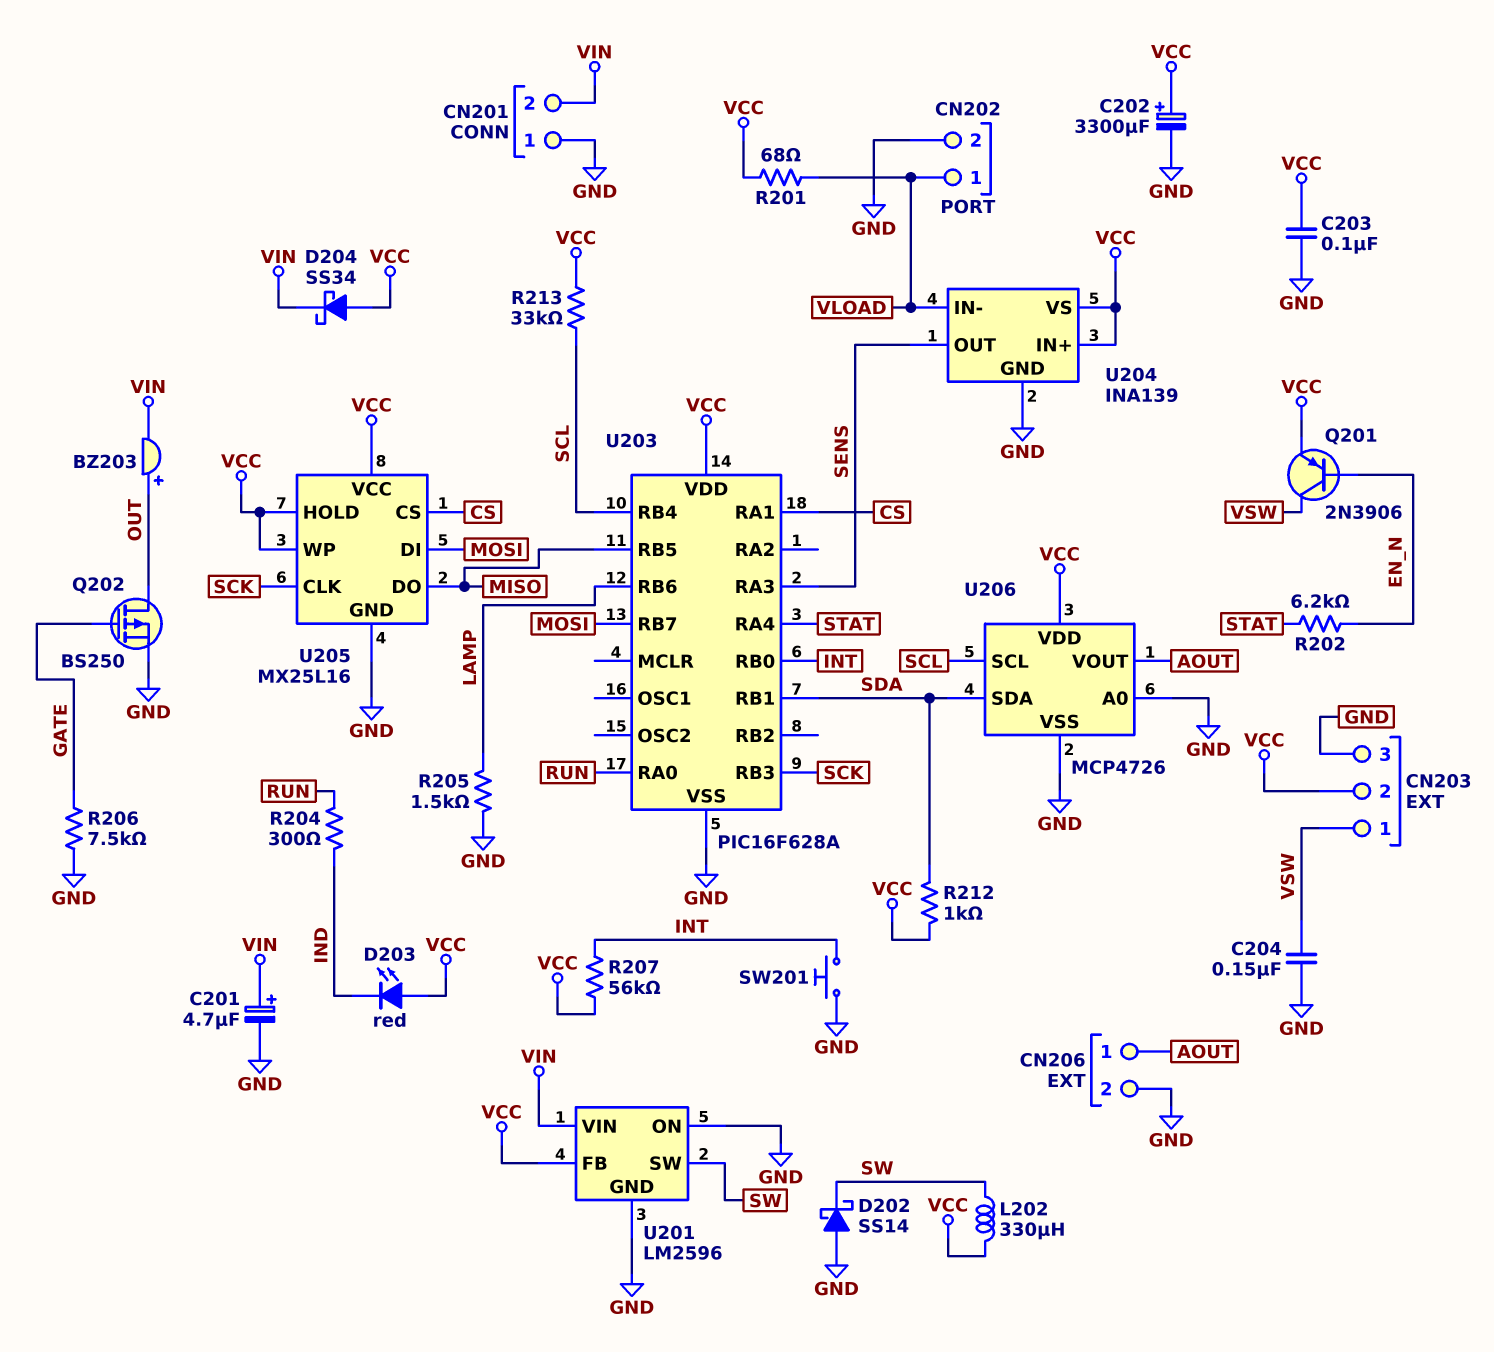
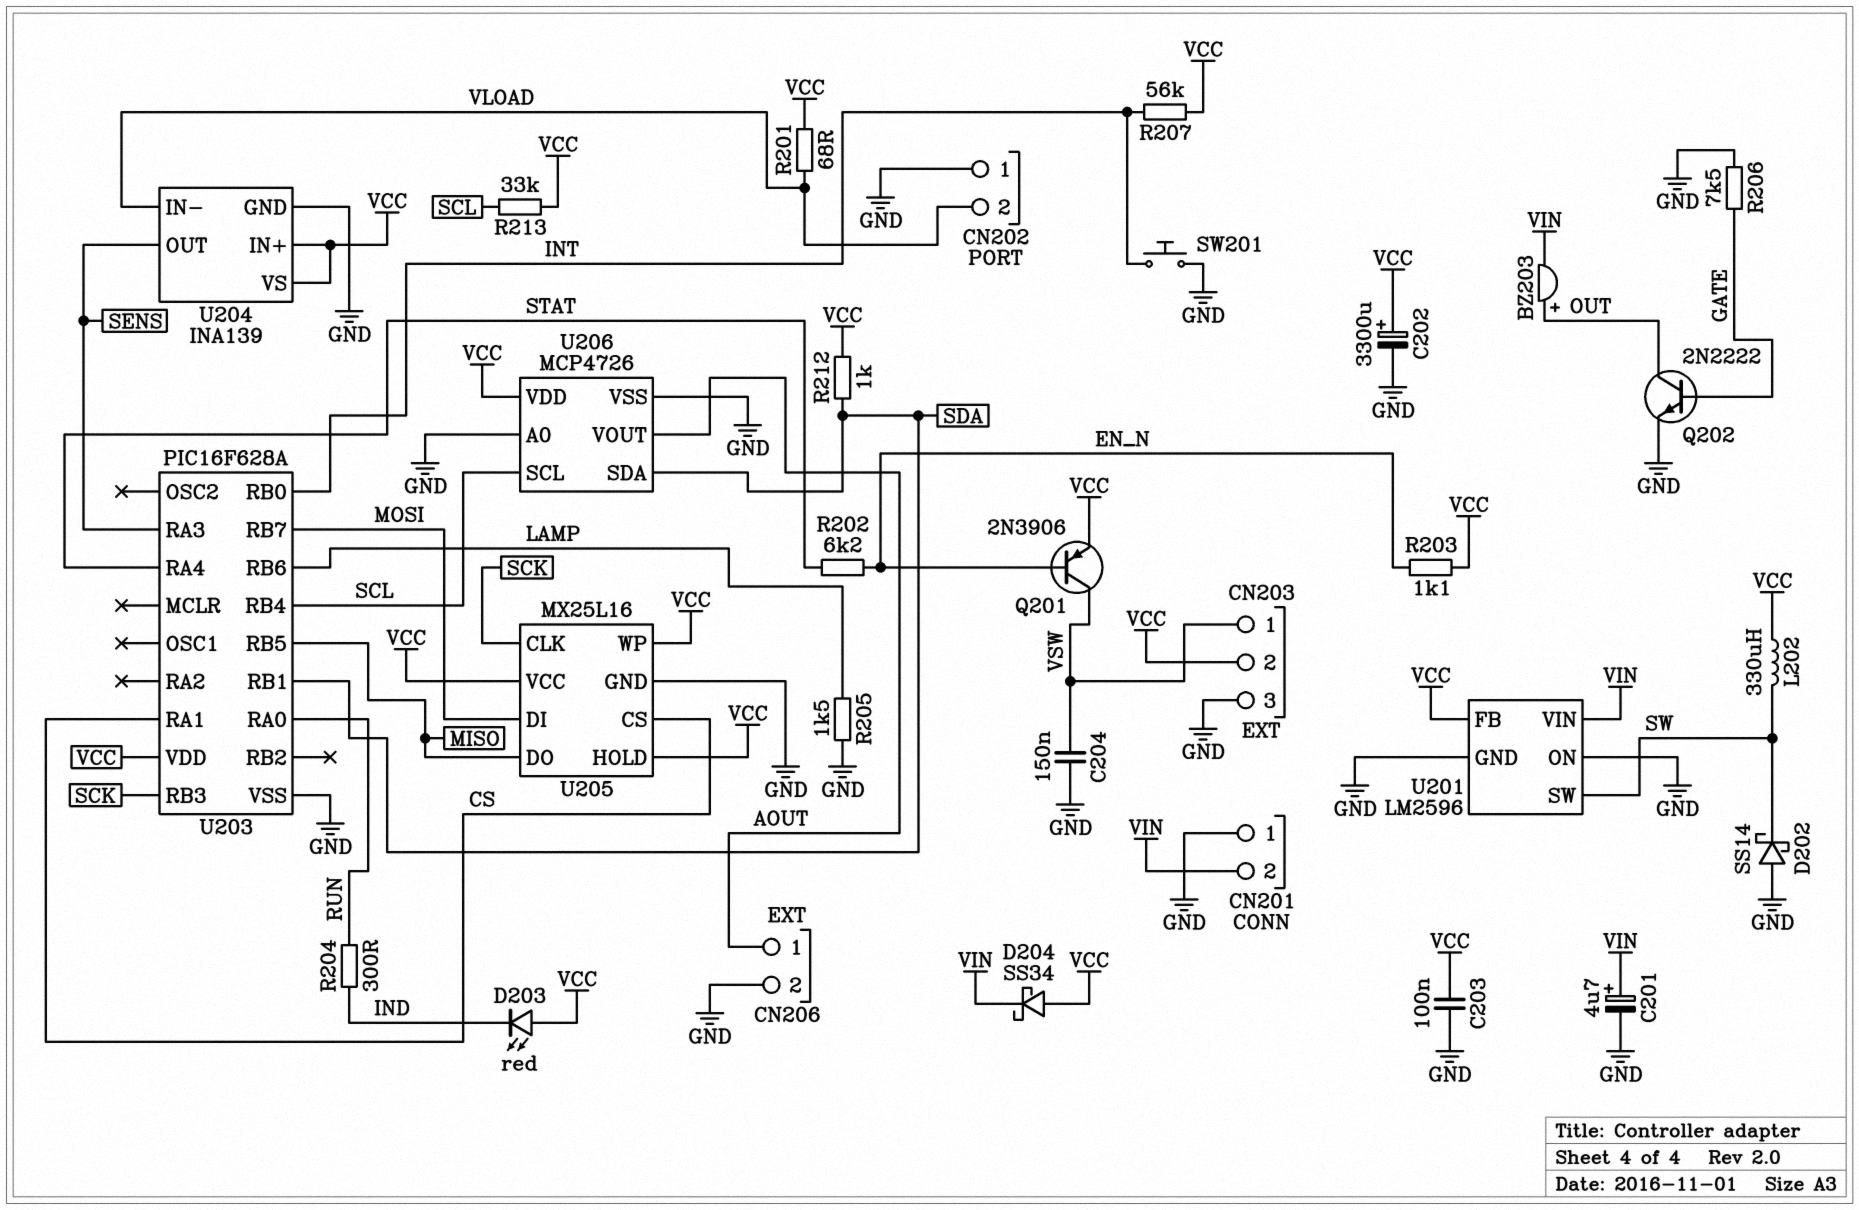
CN202 pin 1: VLOAD -> GND
CN202 pin 2: GND -> VLOAD
Q202: PMOS BS250 (G GATE, D OUT, S GND) -> NPN 2N2222 (B GATE, C OUT, E GND)
R203: none -> 1.1k (EN_N, VCC)

